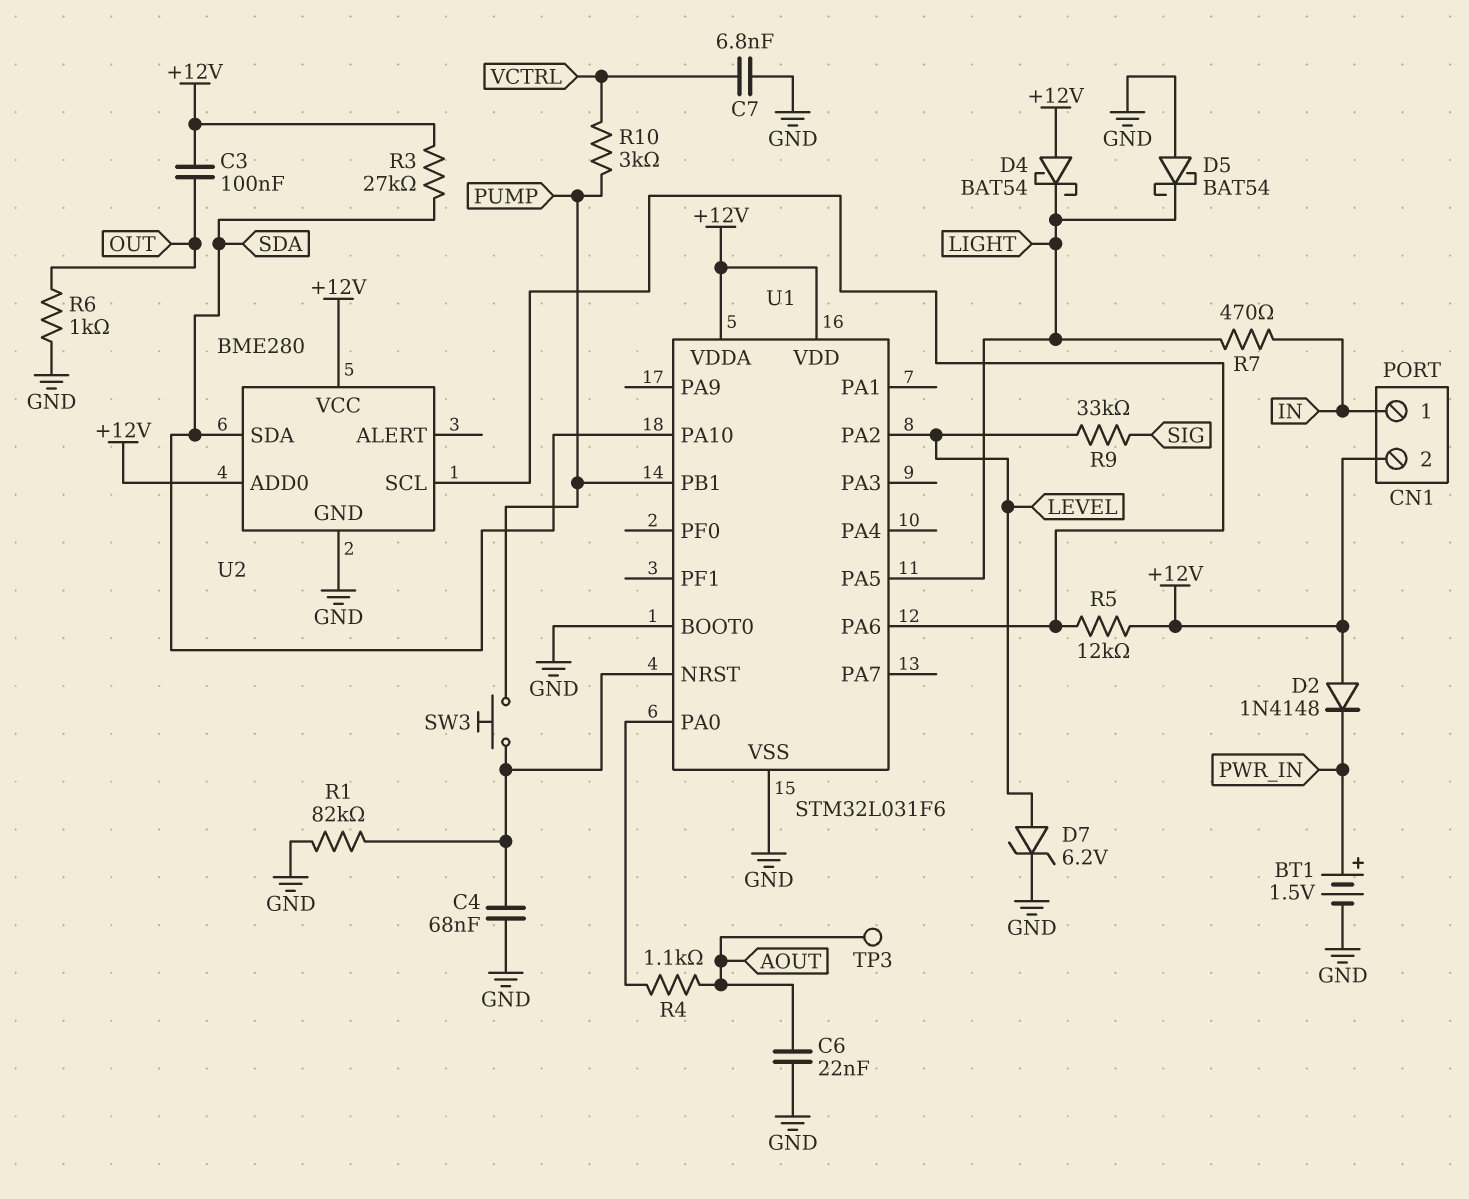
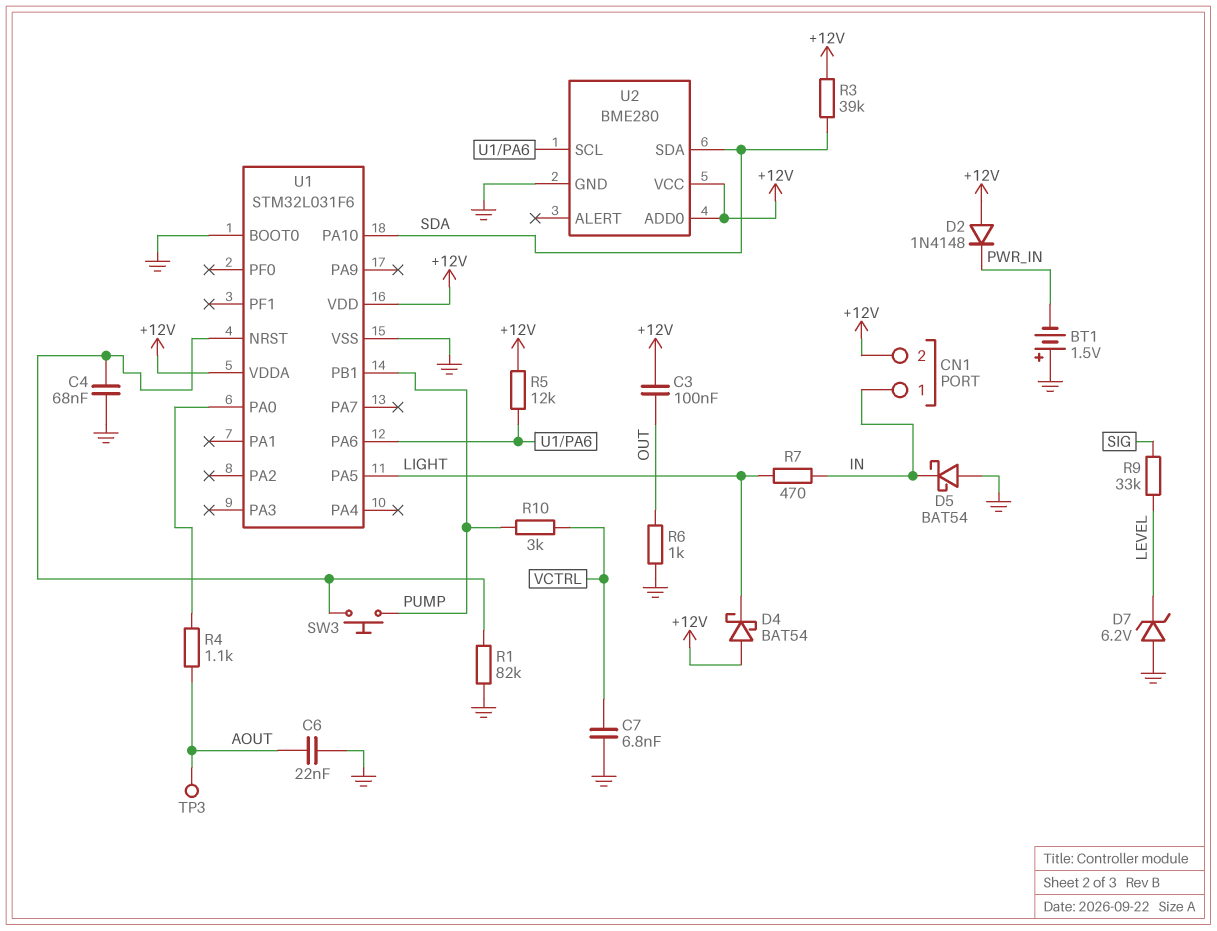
BT1: 1.5V (plus PWR_IN, minus GND) -> 1.5V (plus GND, minus PWR_IN)
D5: schottky BAT54 (A GND, K LIGHT) -> schottky BAT54 (A GND, K IN)
D7: zener 6.2V (A LEVEL, K GND) -> zener 6.2V (A GND, K LEVEL)
R3: 27k (+12V, SDA) -> 39k (+12V, SDA)
U1 pin PA2: LEVEL -> none

